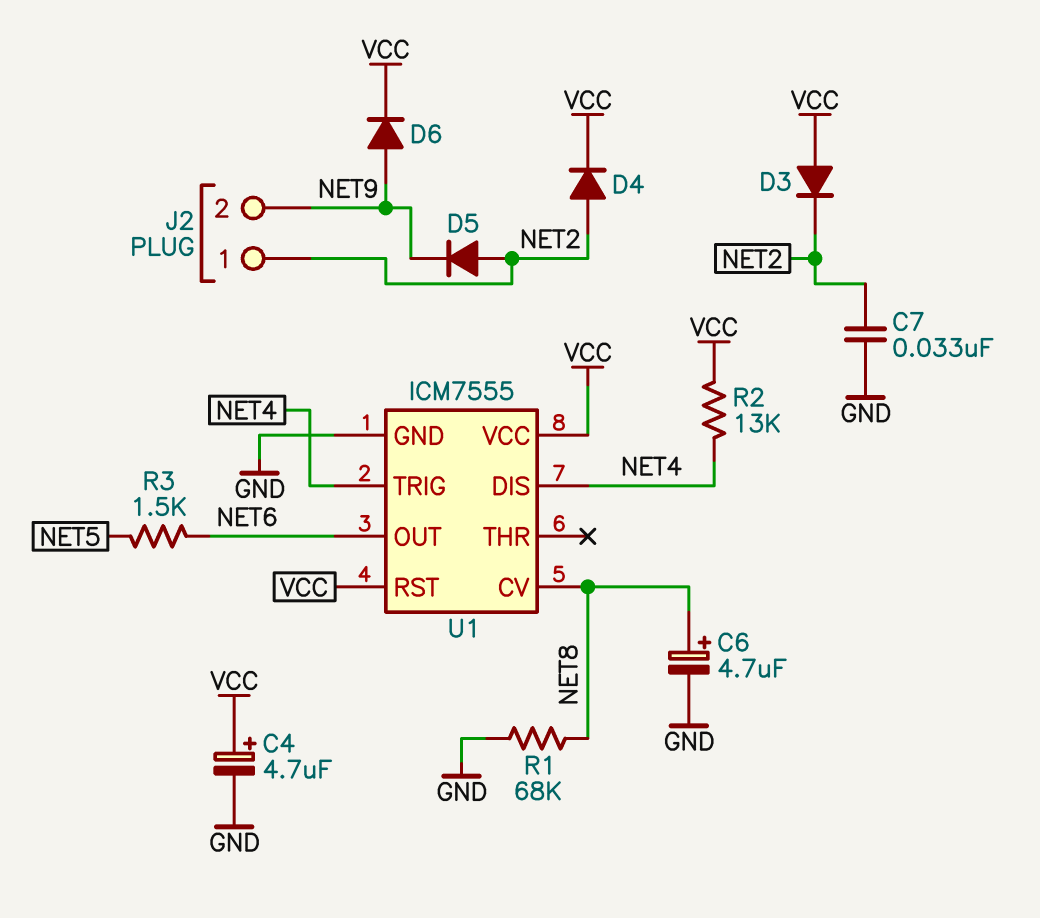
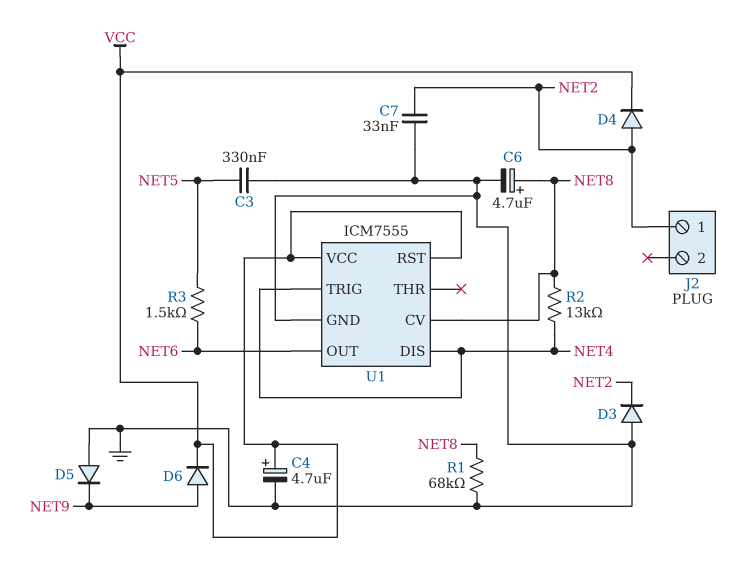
C3: none -> 330nF (GND, NET5)
D3: diode (A VCC, K NET2) -> diode (A GND, K NET2)
D5: diode (A NET2, K NET9) -> diode (A GND, K NET9)
J2 pin 2: NET9 -> none
R2: 13k (NET4, VCC) -> 13k (NET4, NET8)

